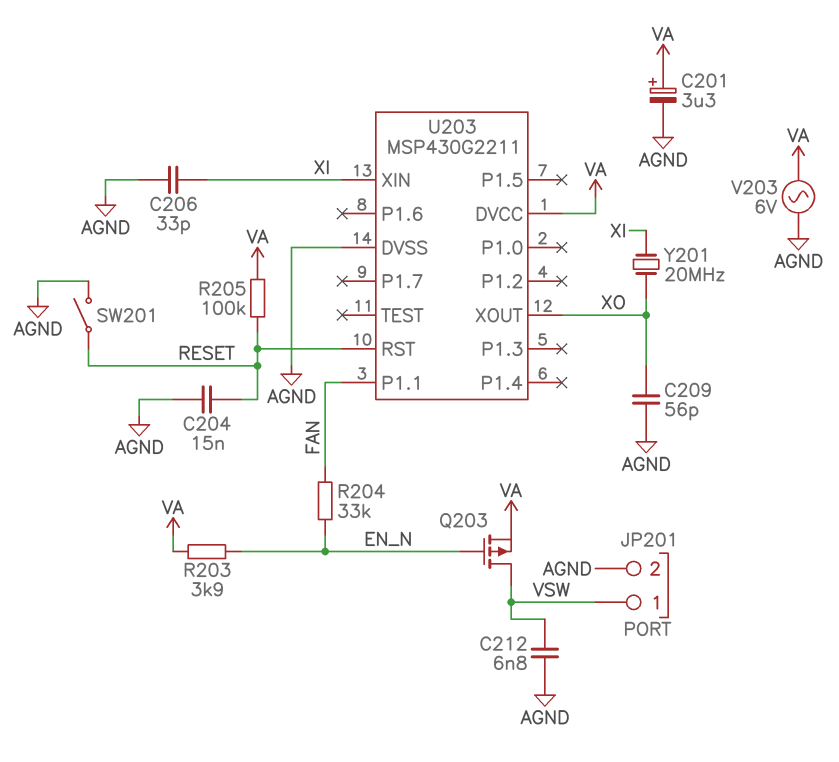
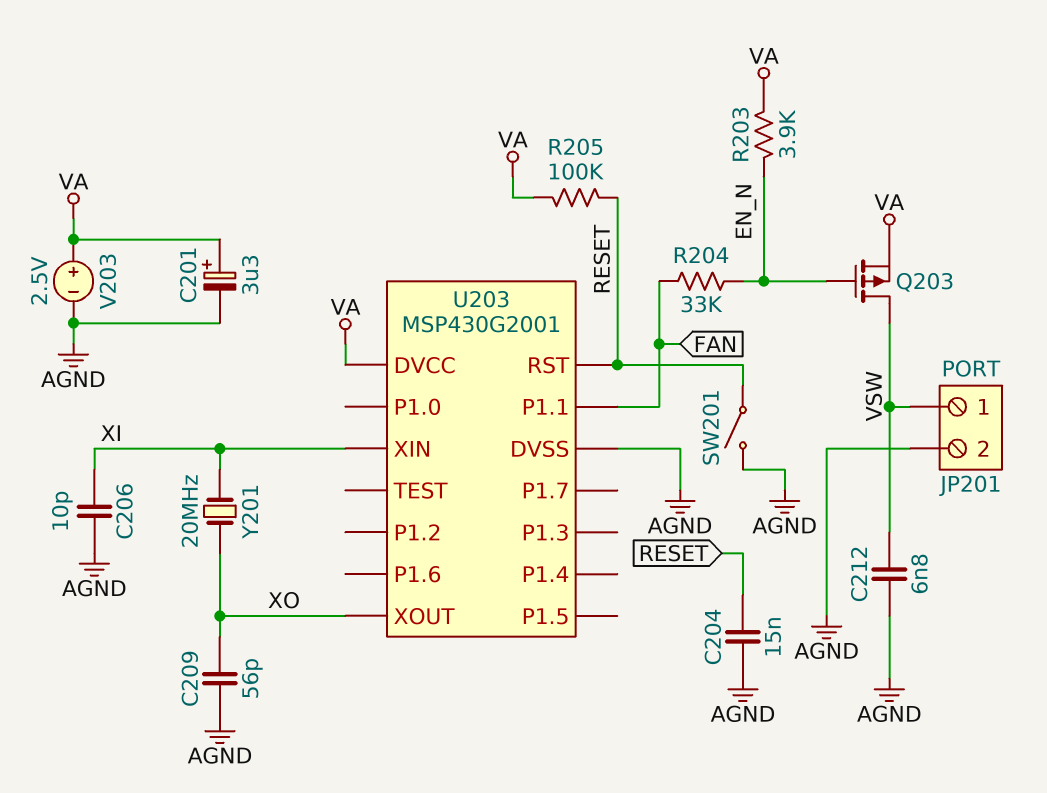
C206: 33pF (AGND, XI) -> 10pF (AGND, XI)
U203: MSP430G2211 -> MSP430G2001
V203: AC 6V (AGND, VA) -> 2.5V (plus VA, minus AGND)

